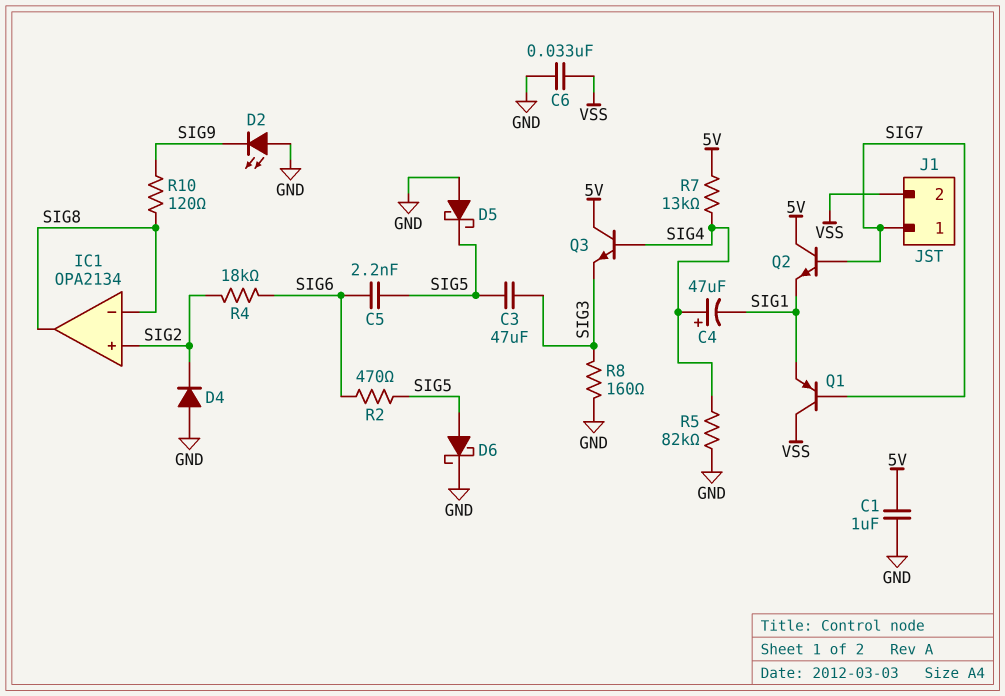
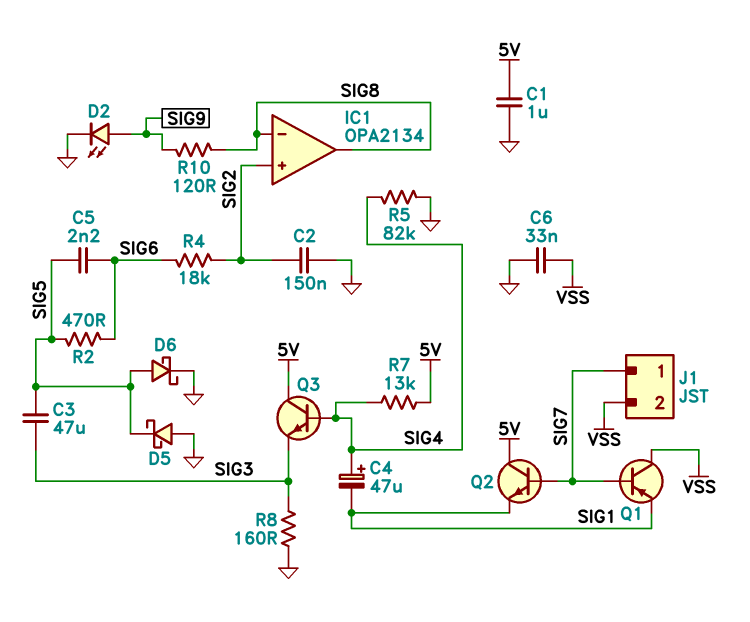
C2: none -> 150nF (GND, SIG2)
D2: LED (A GND, K SIG9) -> LED (A SIG9, K GND)
D4: diode (A GND, K SIG2) -> none

